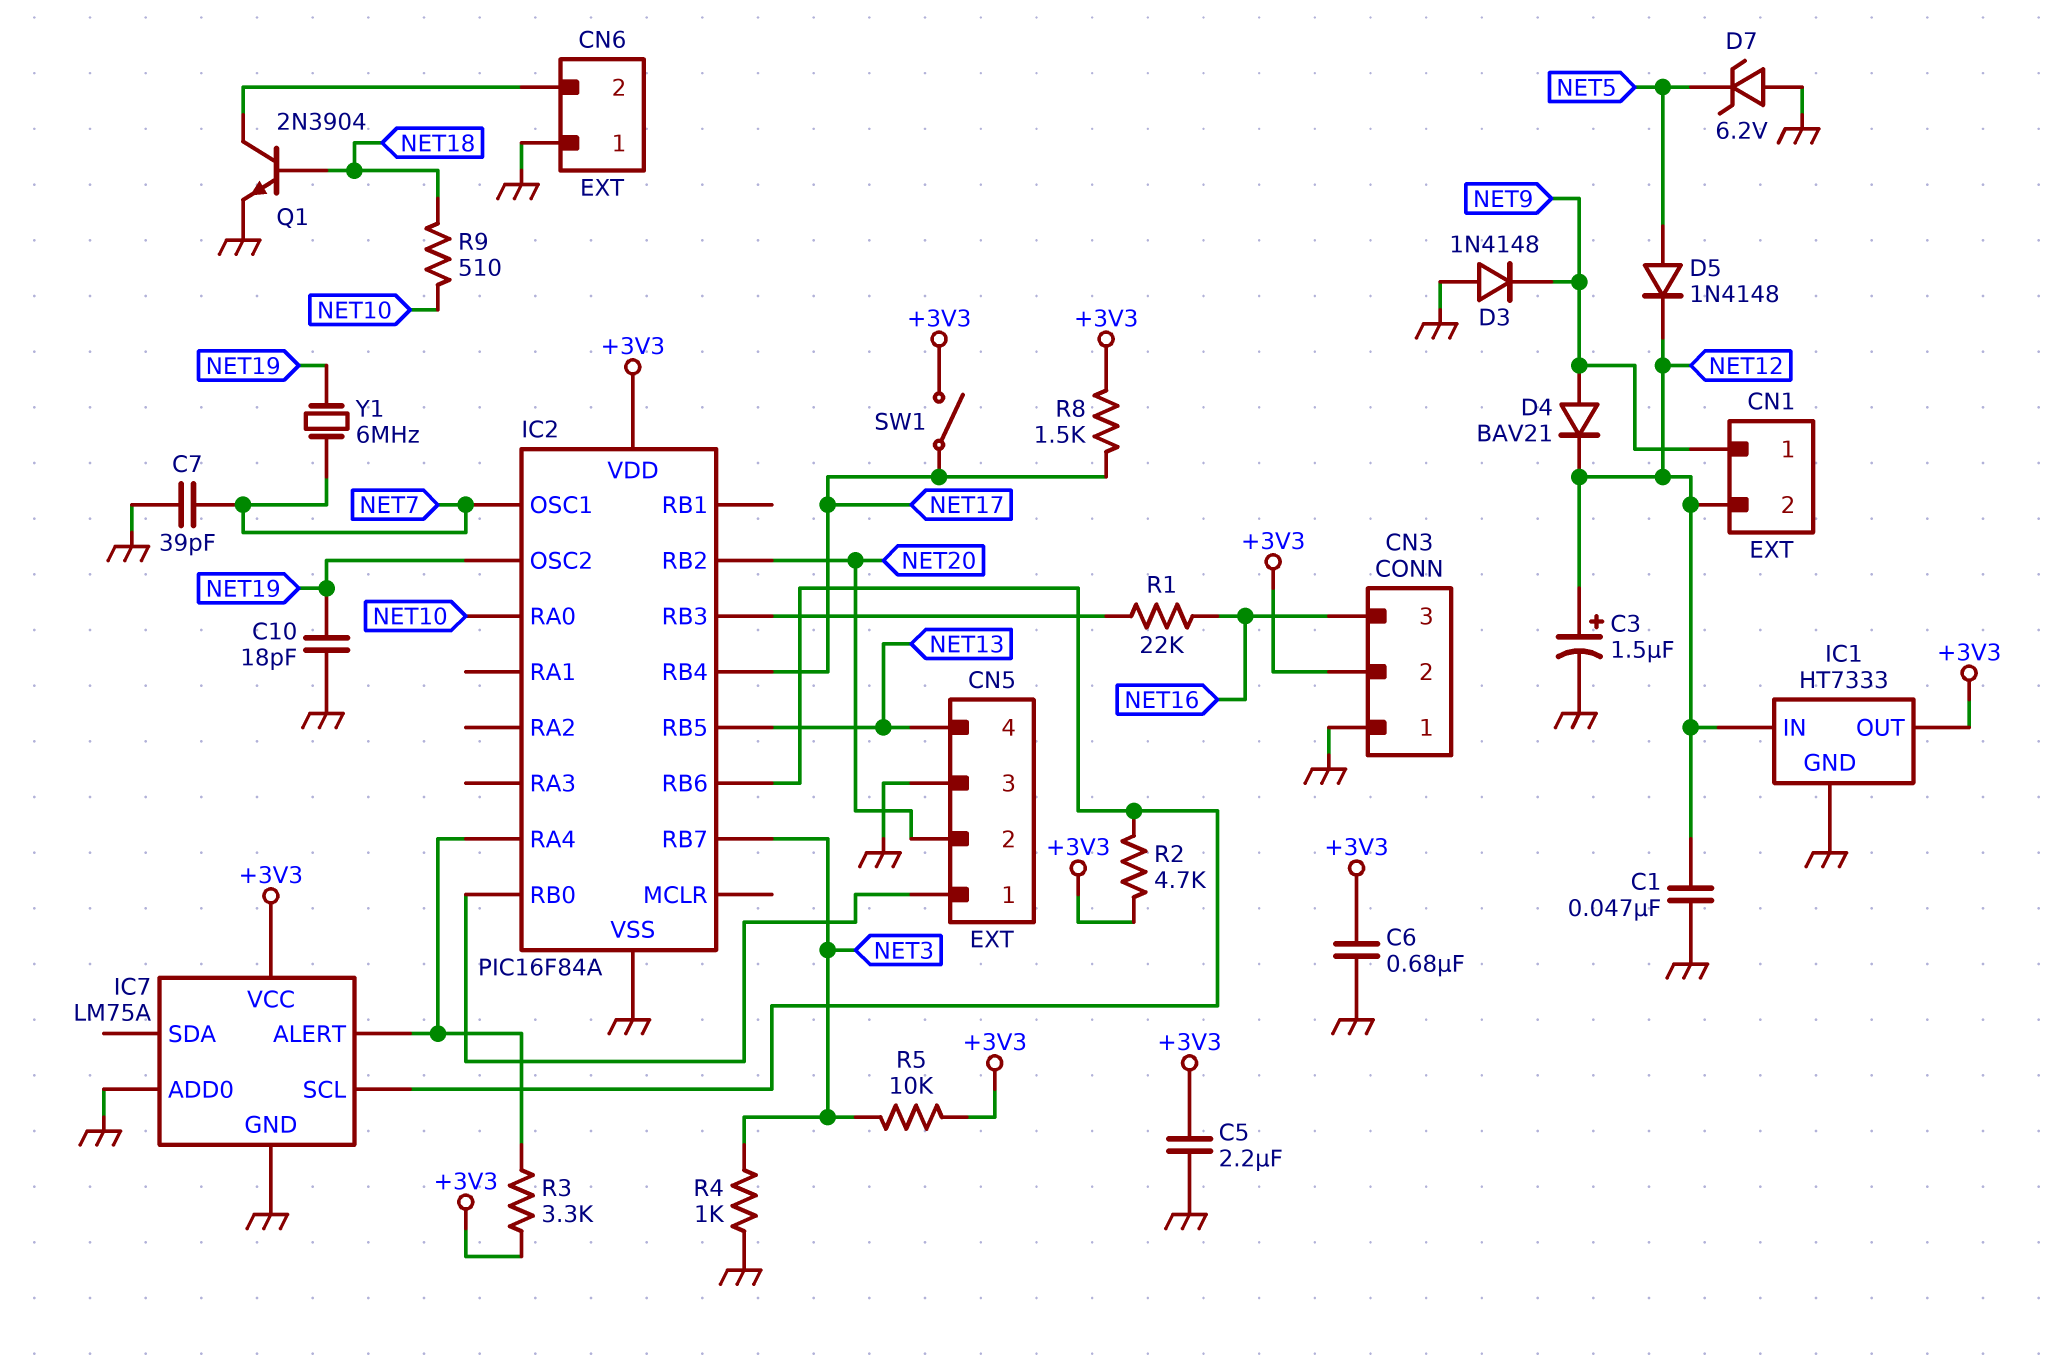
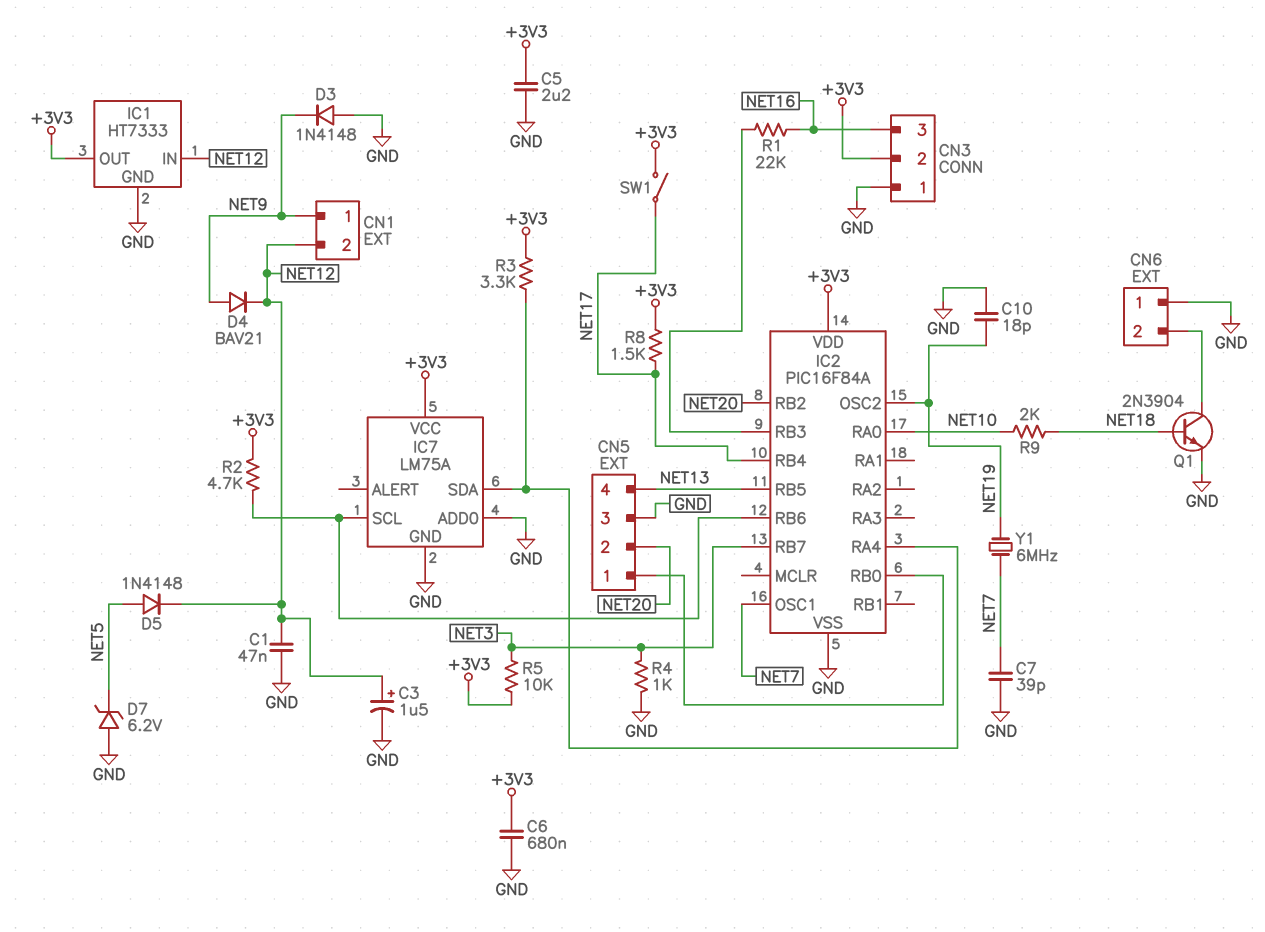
IC7 pin ALERT: IC2/RA4 -> none
IC7 pin SDA: none -> IC2/RA4
R9: 510 (NET10, NET18) -> 2k (NET10, NET18)

